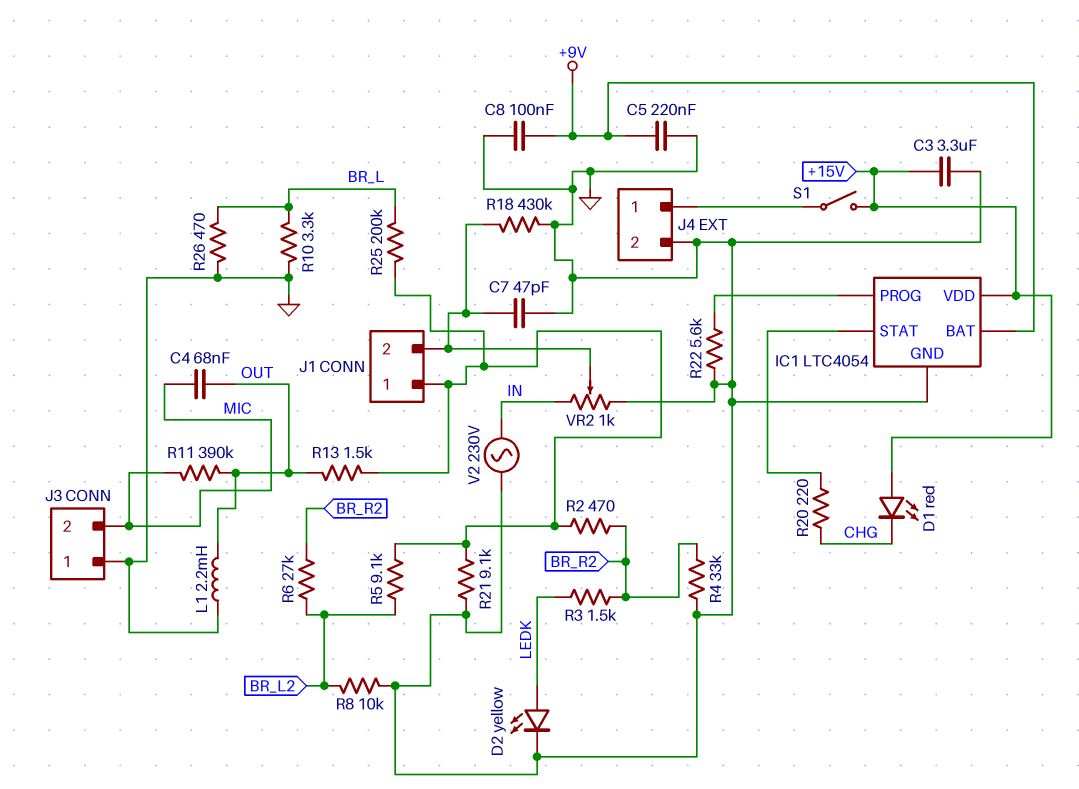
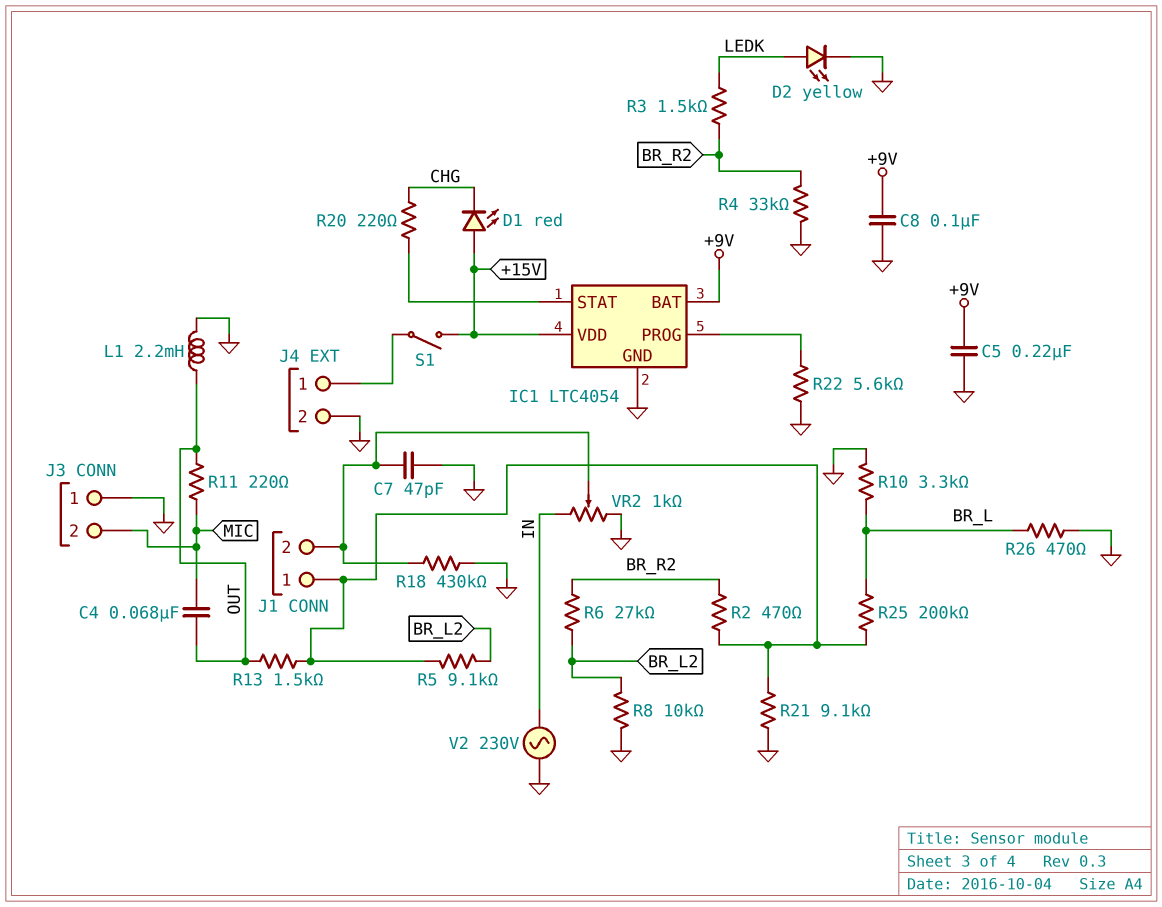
C3: 3.3uF (+15V, GND) -> none
R11: 390k (MIC, OUT) -> 220 (MIC, OUT)

